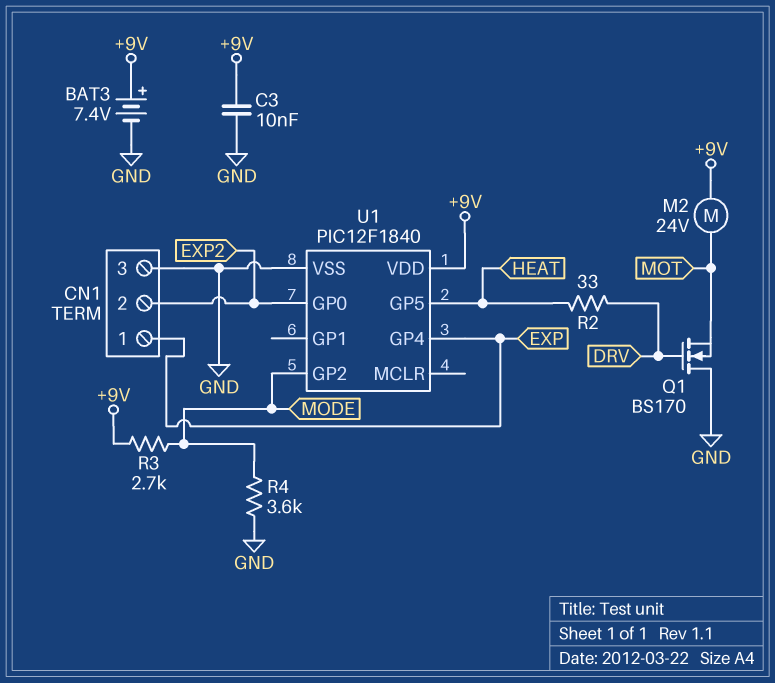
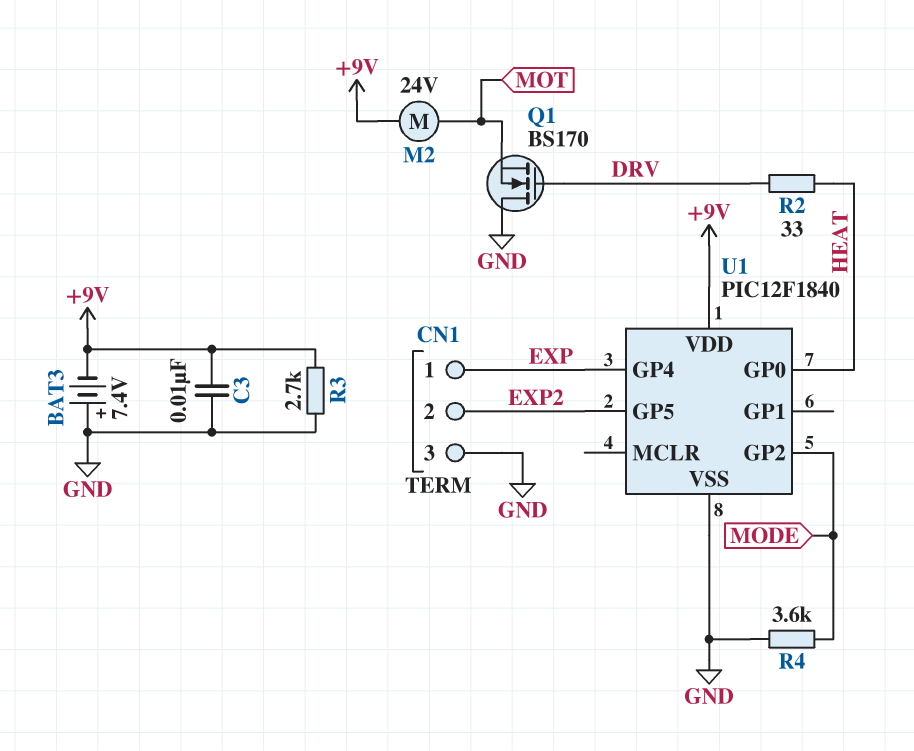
BAT3: 7.4V (plus +9V, minus GND) -> 7.4V (plus GND, minus +9V)
R3: 2.7k (+9V, MODE) -> 2.7k (+9V, GND)
U1 pin GP0: EXP2 -> HEAT
U1 pin GP5: HEAT -> EXP2

